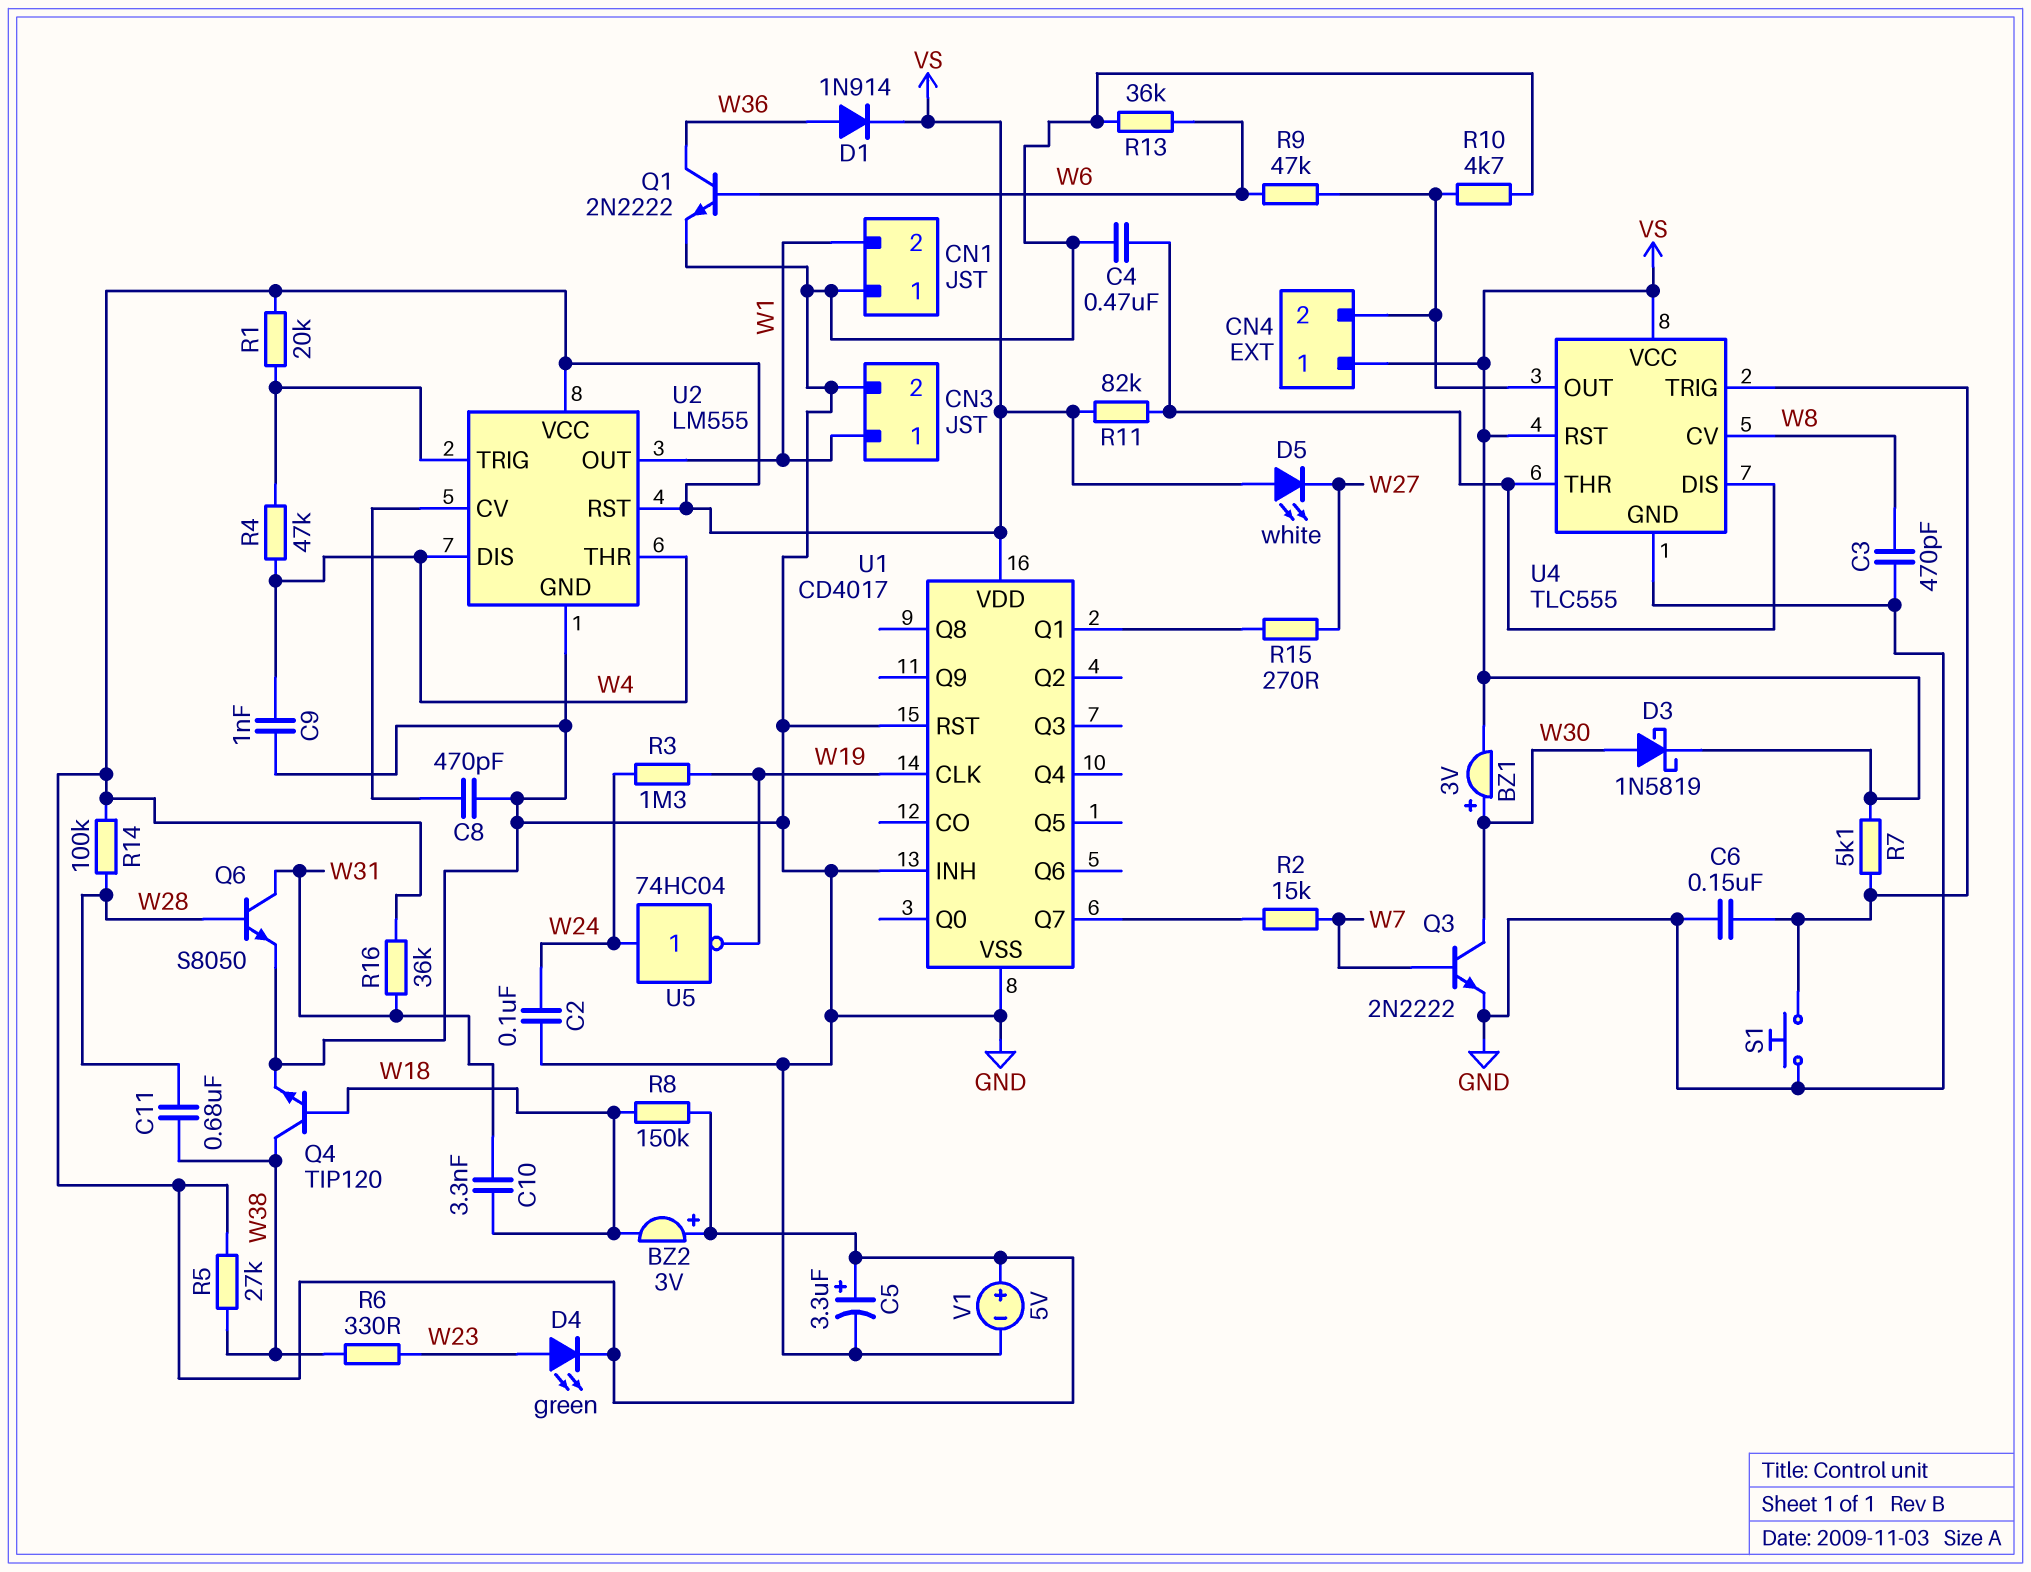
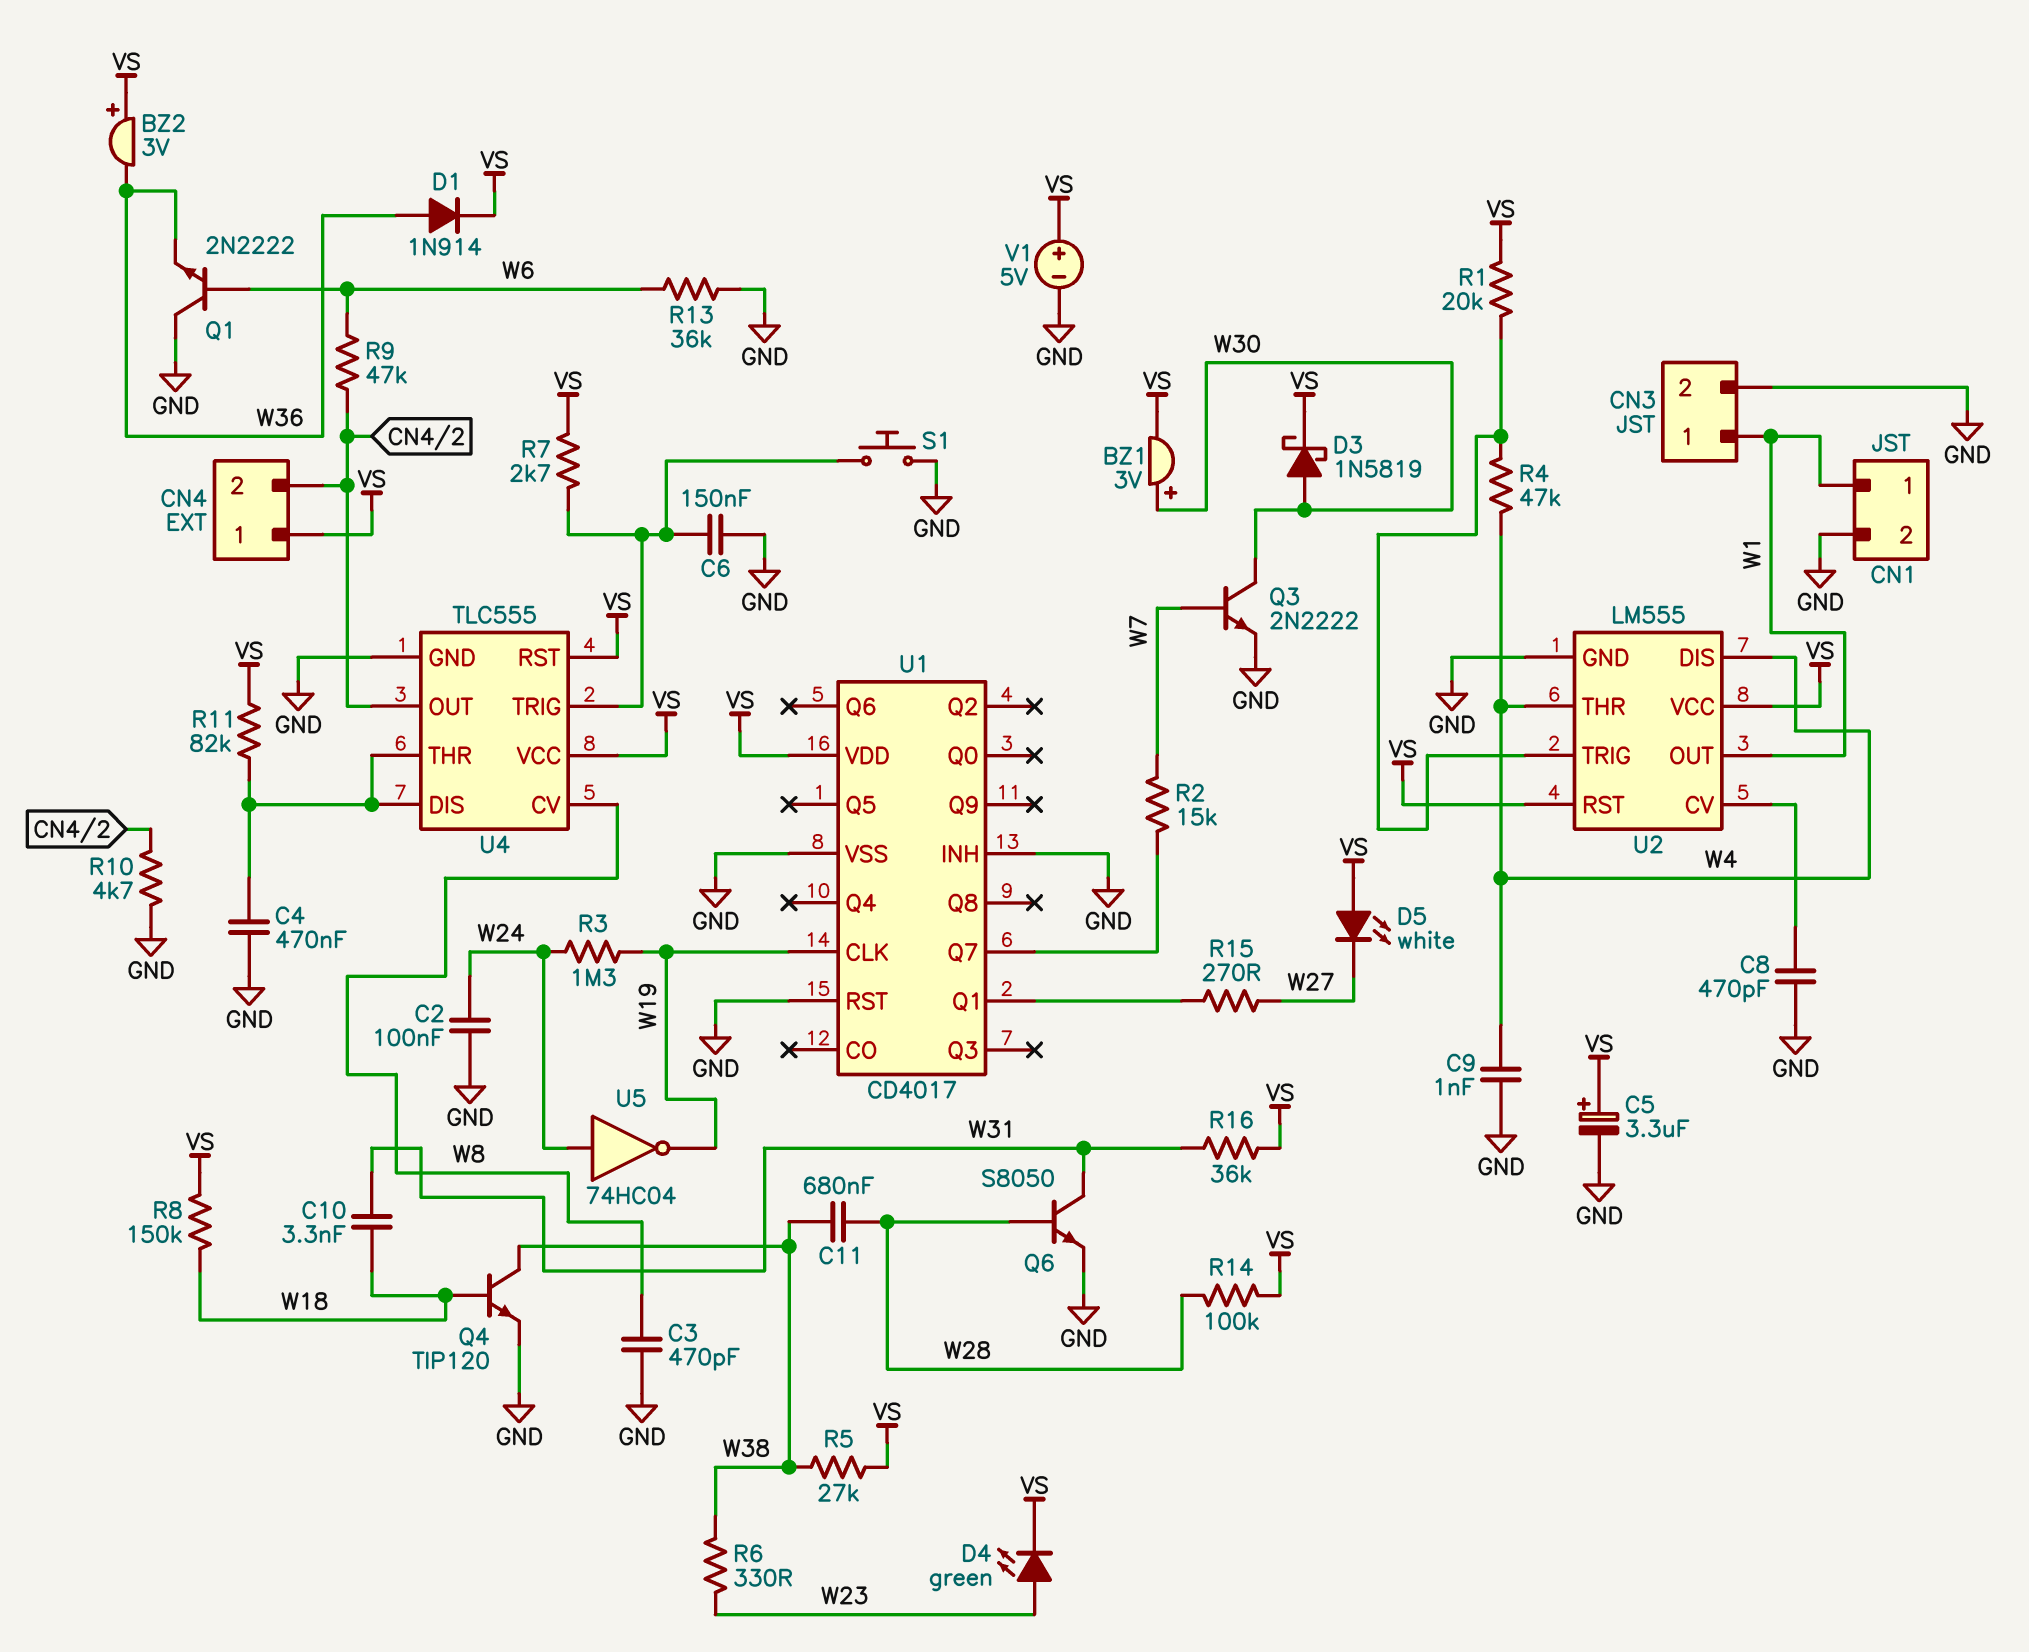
BZ2: buzzer 3V (plus VS, minus W18) -> buzzer 3V (plus VS, minus W36)
CN1 pin 1: GND -> W1
CN1 pin 2: W1 -> GND
Q1: NPN 2N2222 (B W6, C W36, E GND) -> NPN 2N2222 (B W6, C GND, E W36)
R7: 5.1k (U4/TRIG, VS) -> 2.7k (U4/TRIG, VS)

